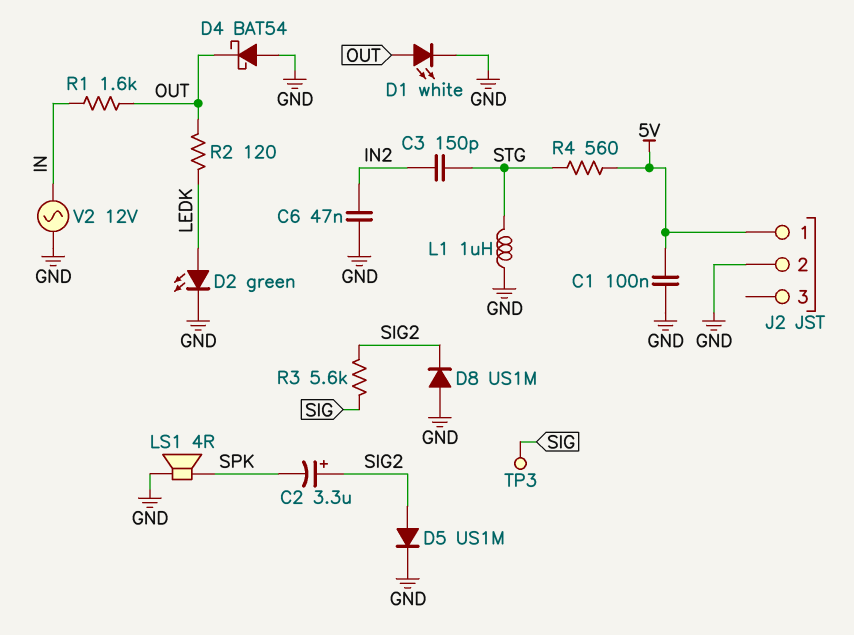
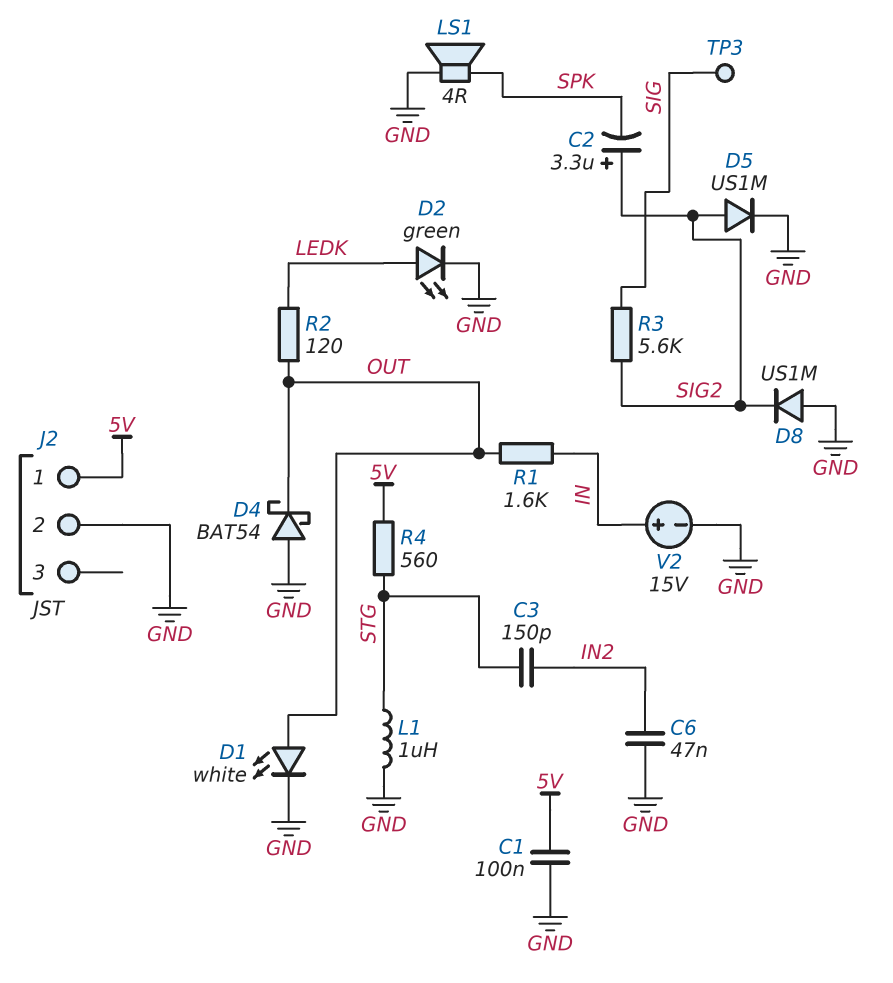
V2: AC 12V (GND, IN) -> 15V (plus IN, minus GND)

